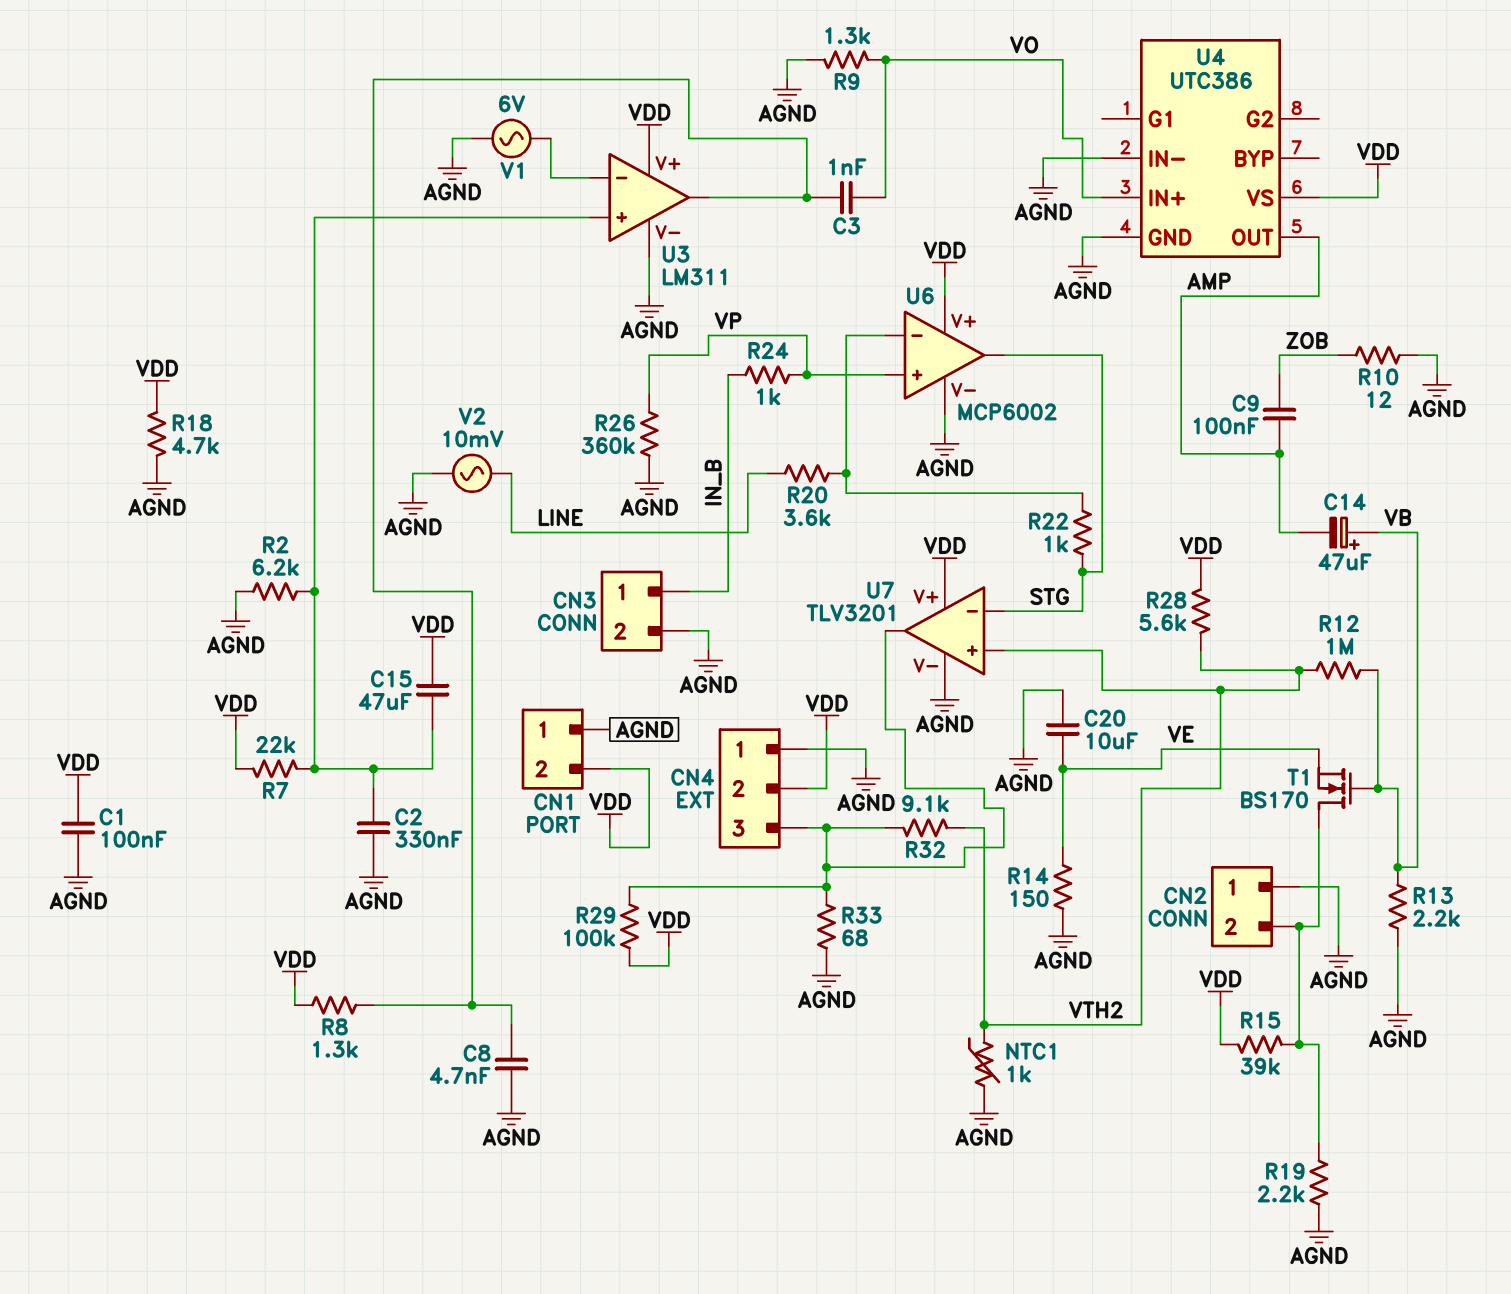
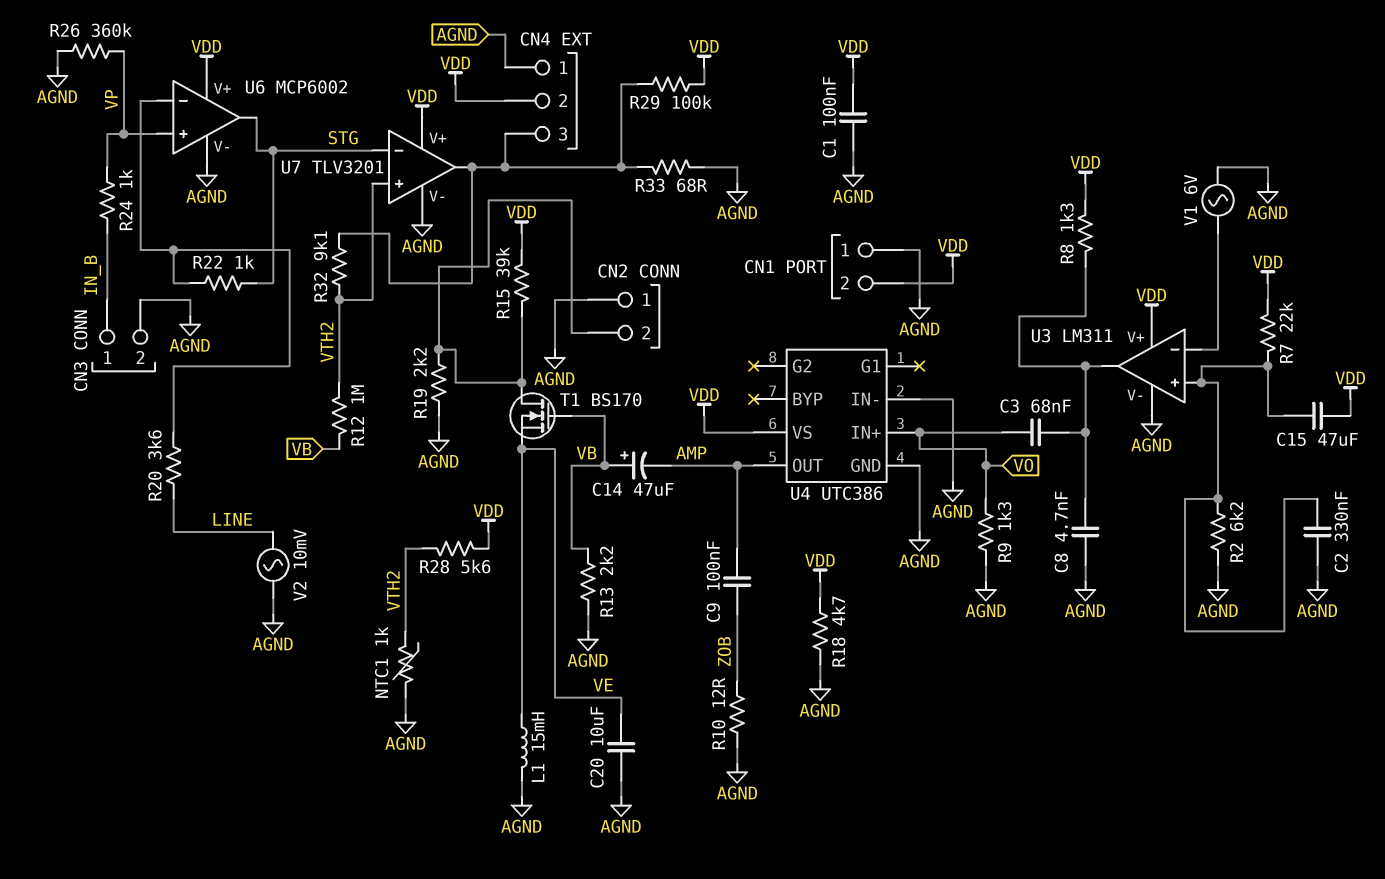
C3: 1nF (U3/out, VO) -> 68nF (U3/out, VO)
L1: none -> 15mH (AGND, VE)
R14: 150 (AGND, VE) -> none

